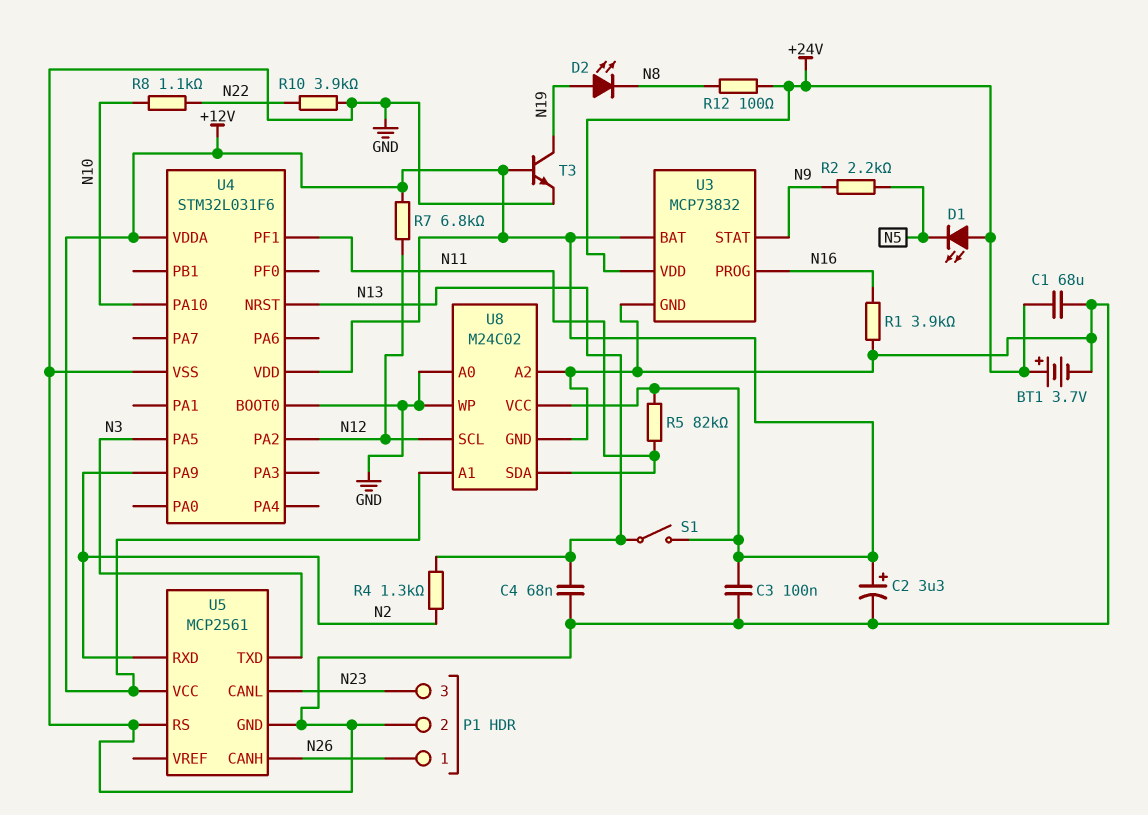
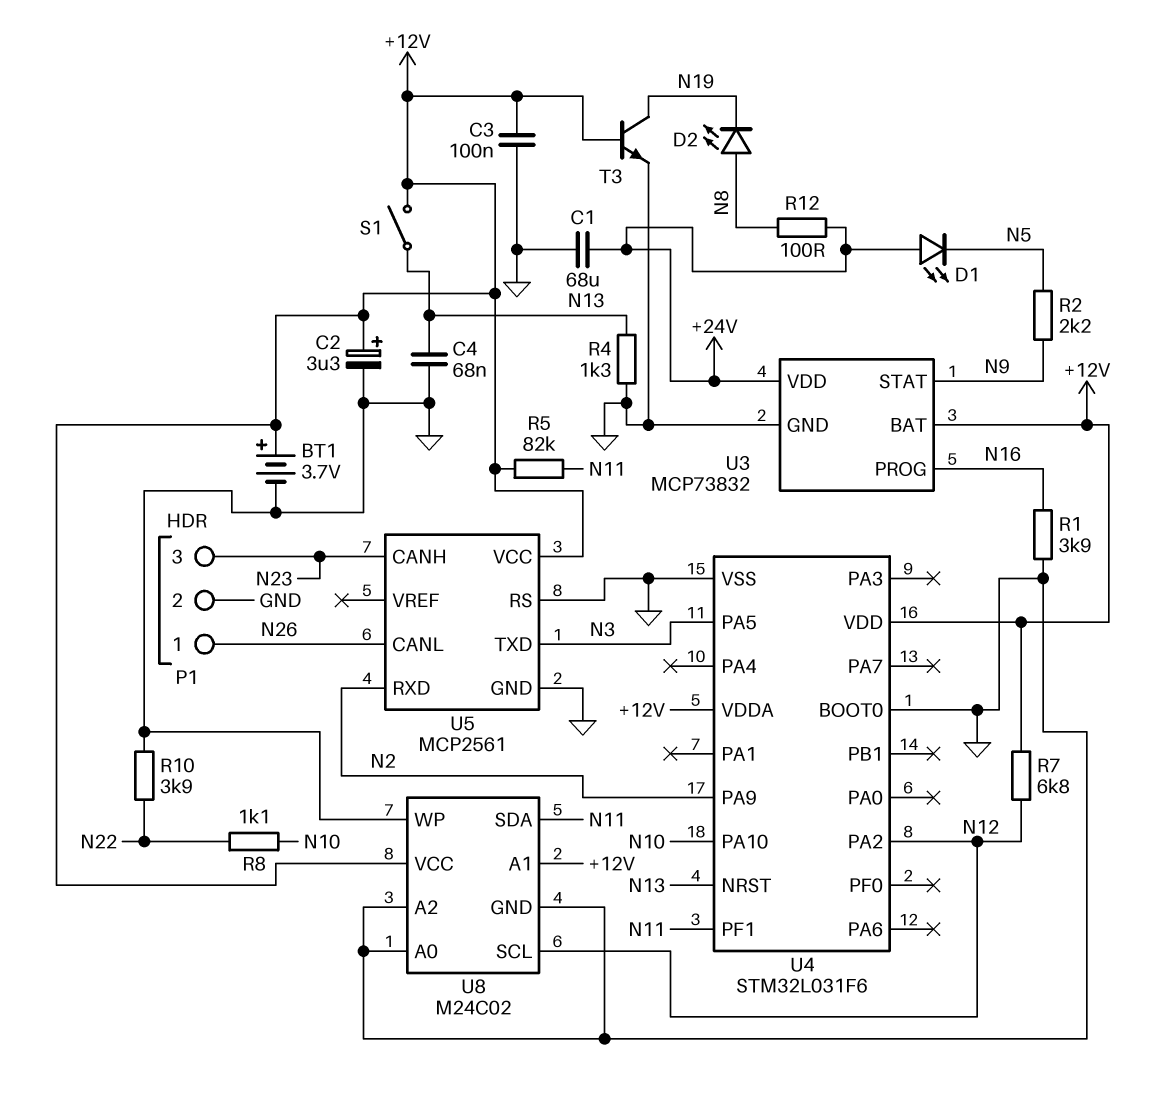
BT1: 3.7V (plus +24V, minus GND) -> 3.7V (plus +12V, minus GND)
D2: LED (A N19, K N8) -> LED (A N8, K N19)
R4: 1.3k (N2, N13) -> 1.3k (GND, N13)
U5 pin CANH: N26 -> N23
U5 pin CANL: N23 -> N26

